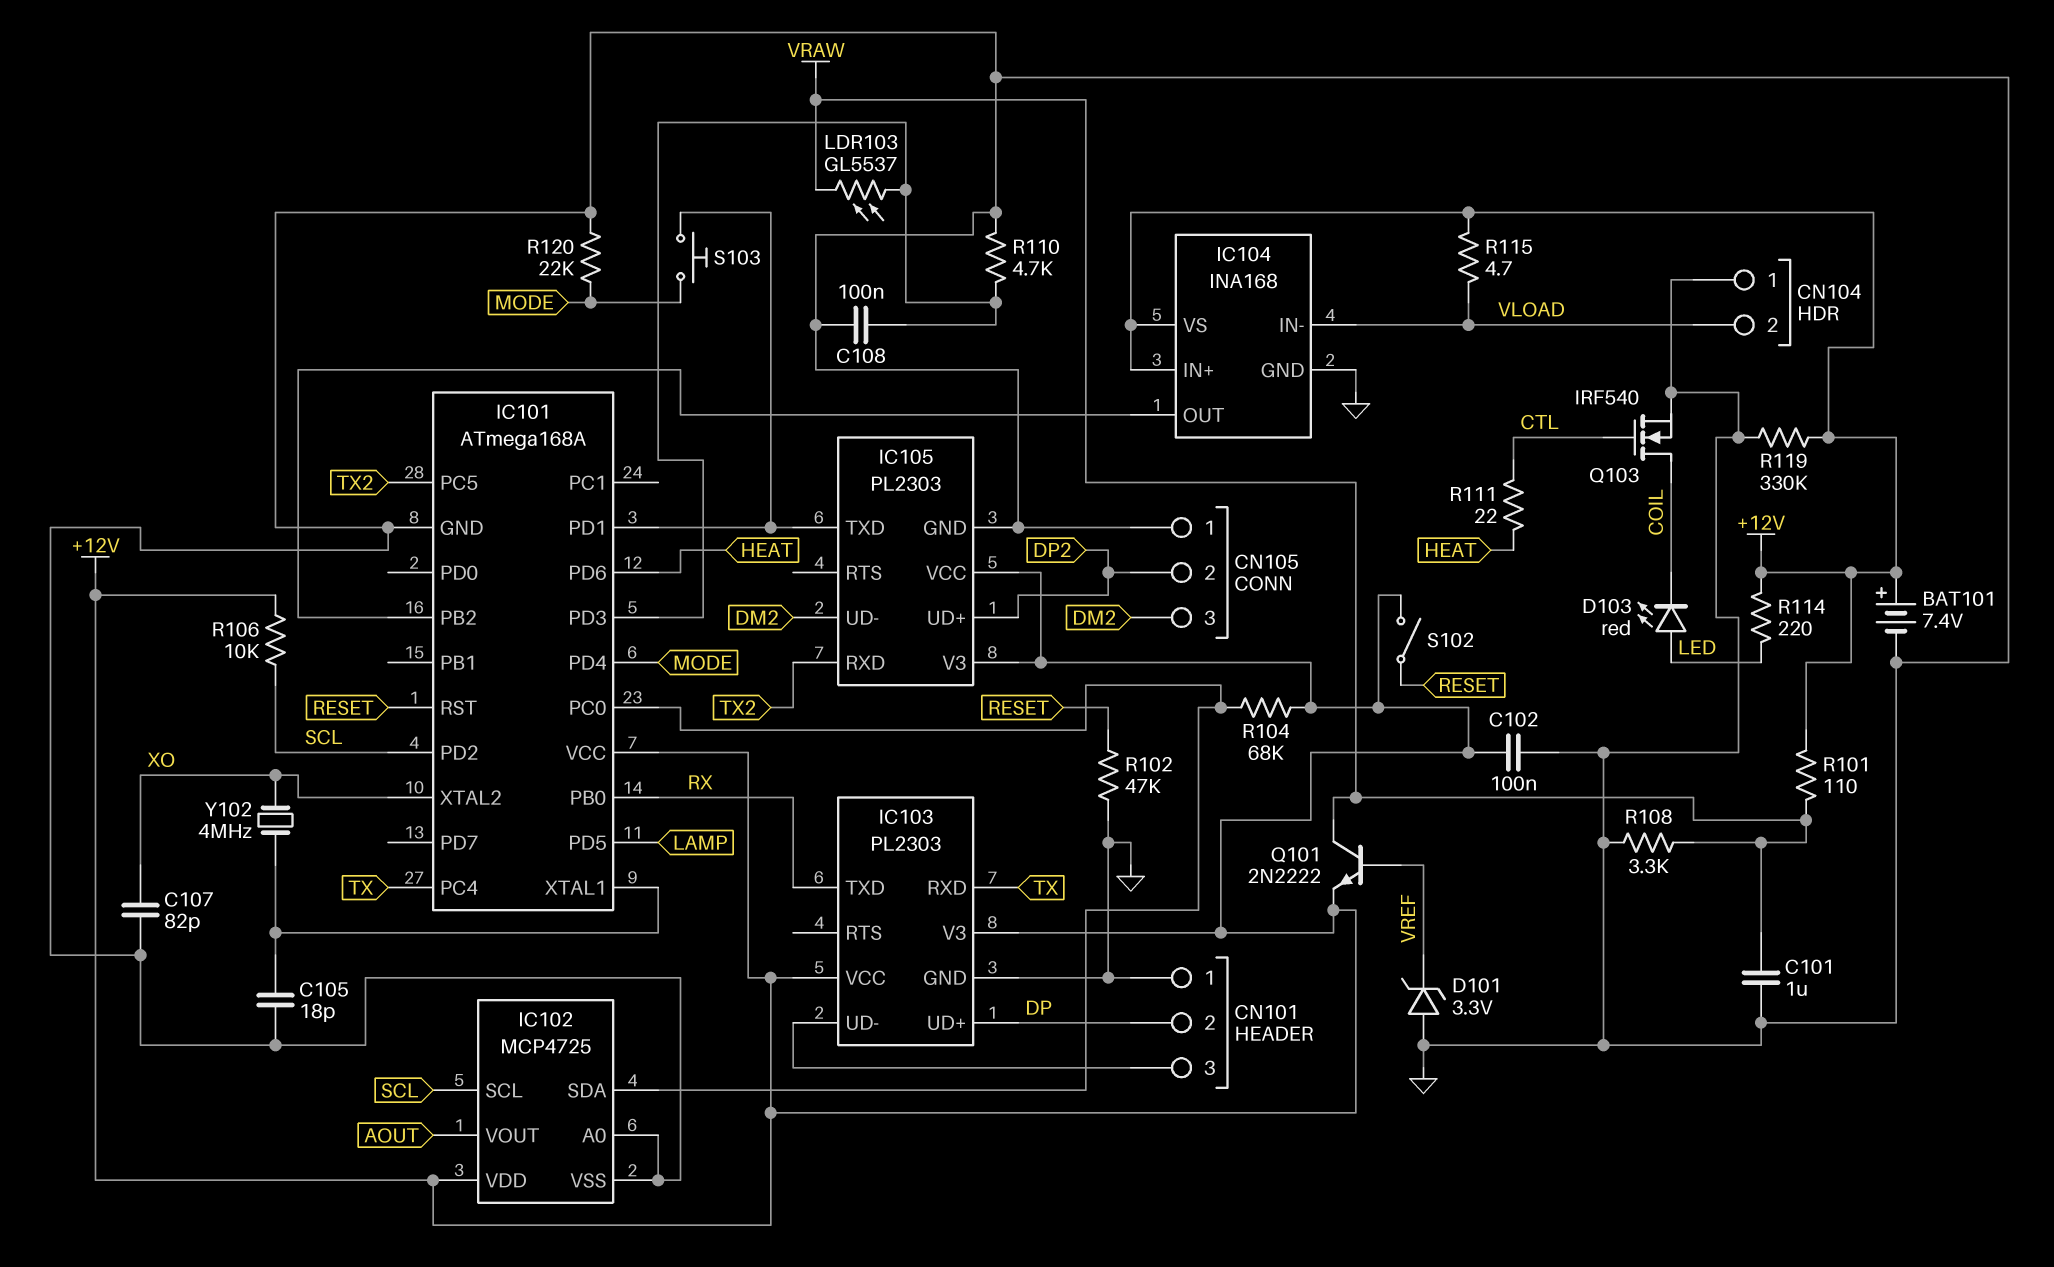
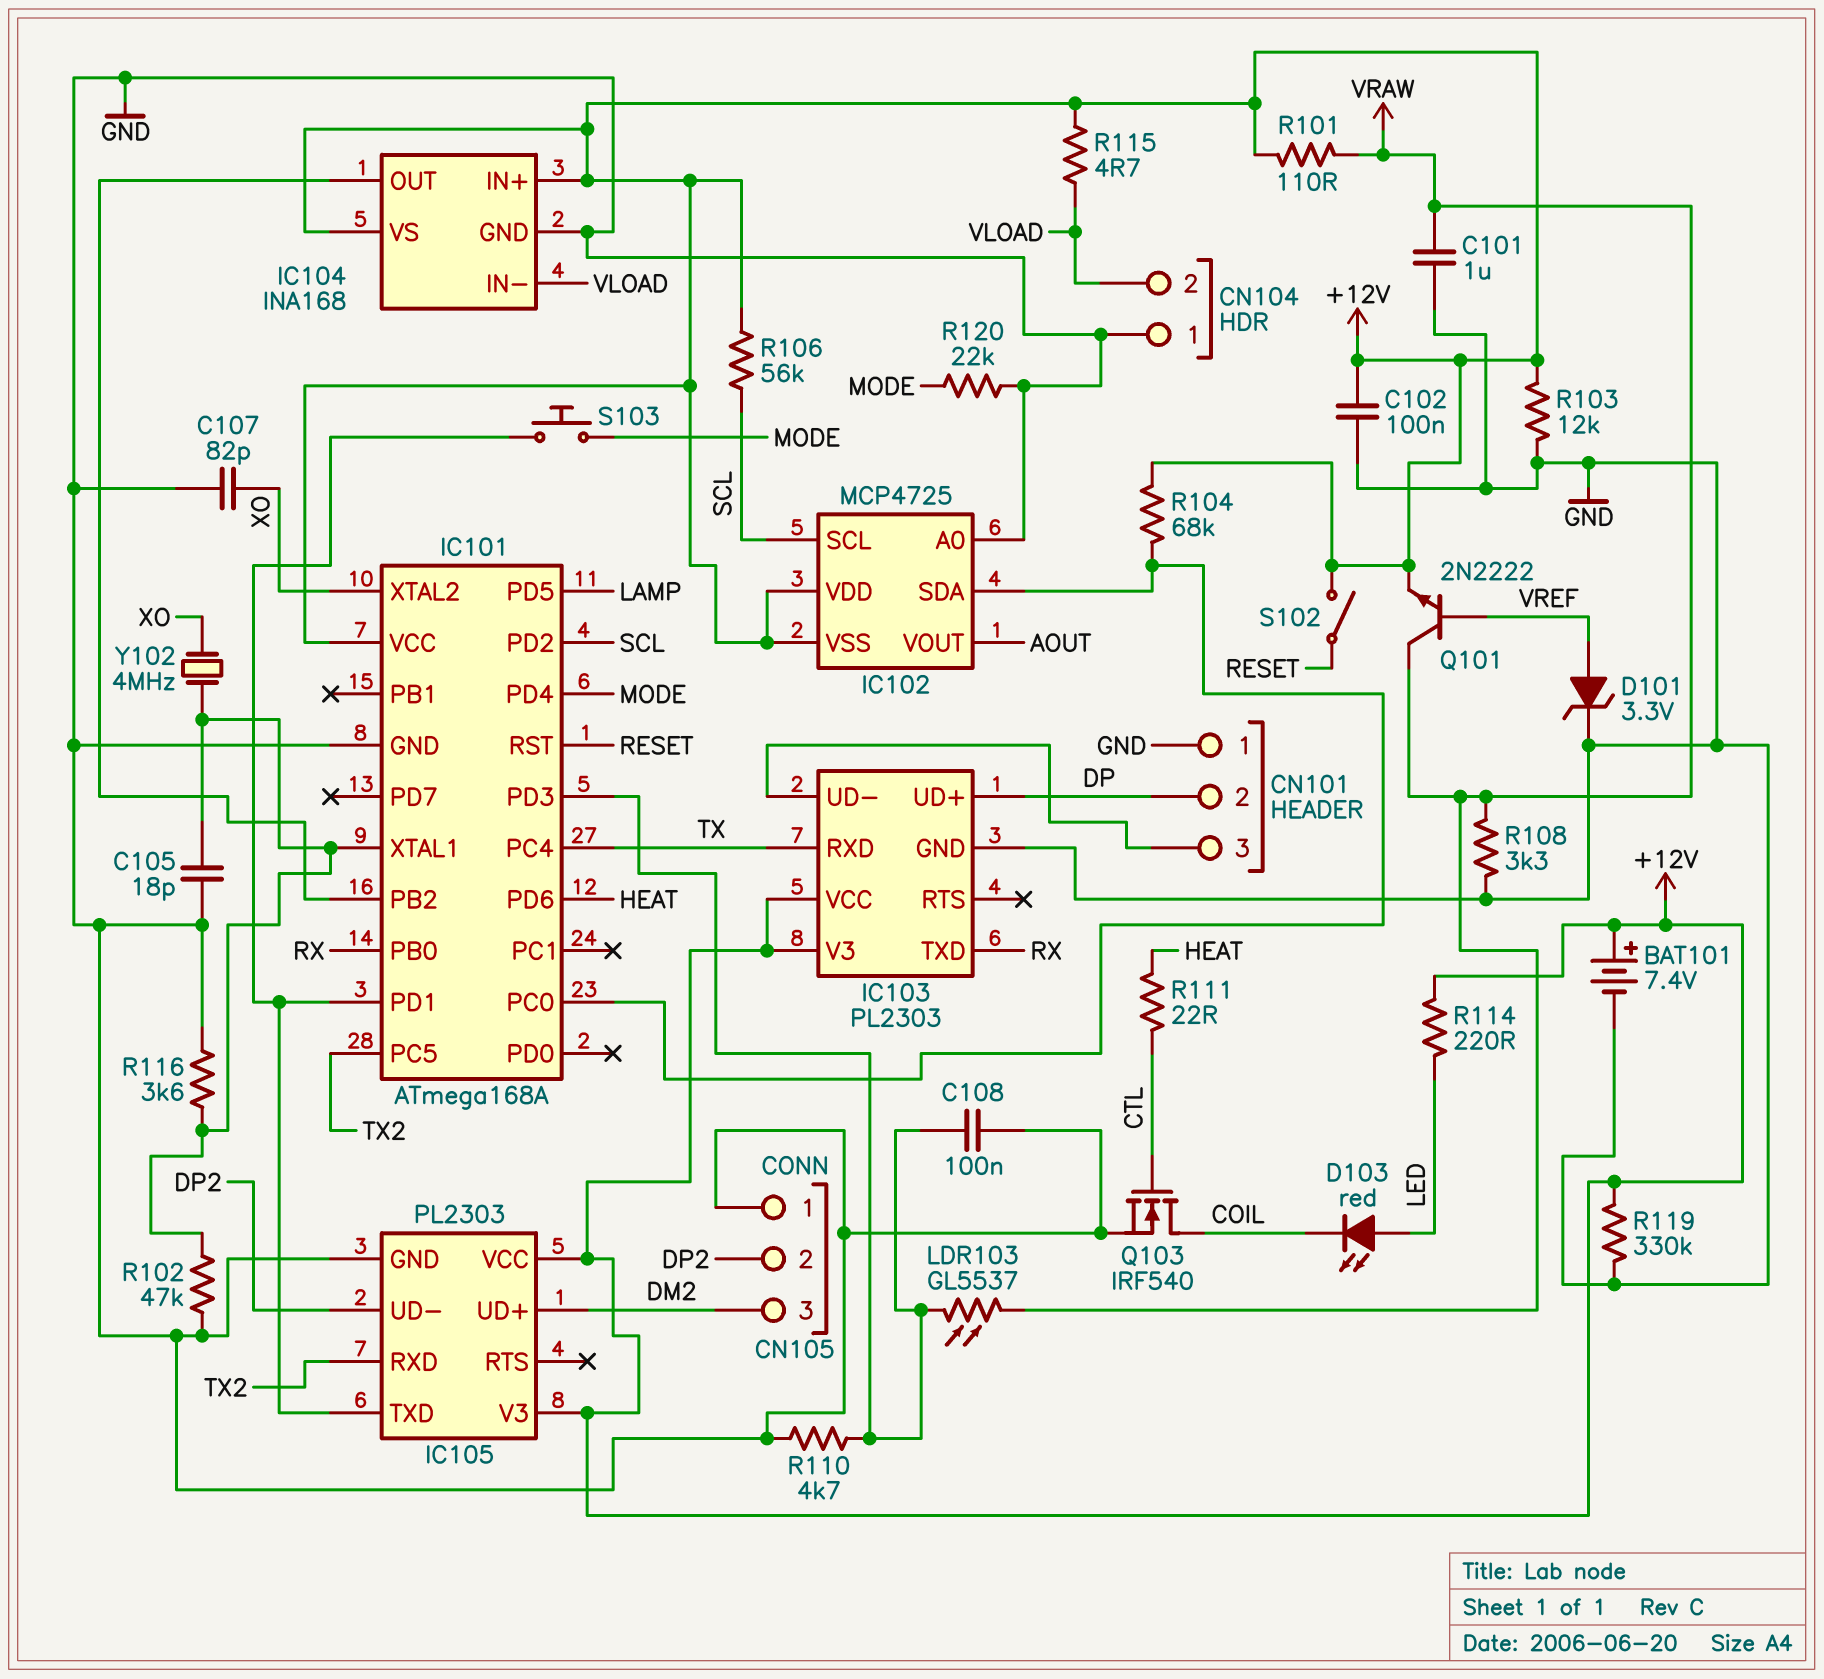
D101: zener 3.3V (A GND, K VREF) -> zener 3.3V (A VREF, K GND)
IC102 pin VSS: GND -> +12V
IC105 pin UD+: DP2 -> DM2
IC105 pin UD-: DM2 -> DP2
R102: 47k (GND, RESET) -> 47k (GND, IC101/XTAL1)
R103: none -> 12k (+12V, GND)
R106: 10k (+12V, SCL) -> 56k (+12V, SCL)
R116: none -> 3.6k (GND, IC101/XTAL1)

